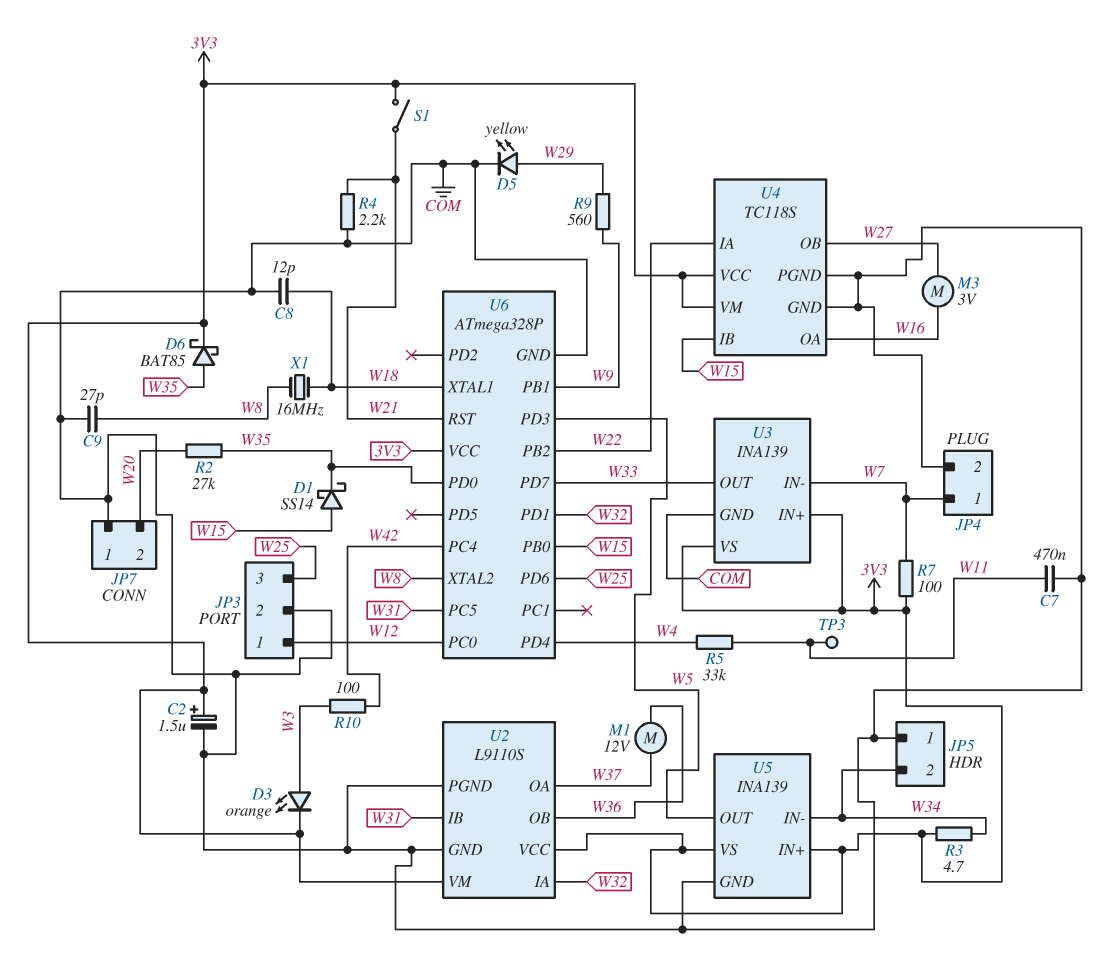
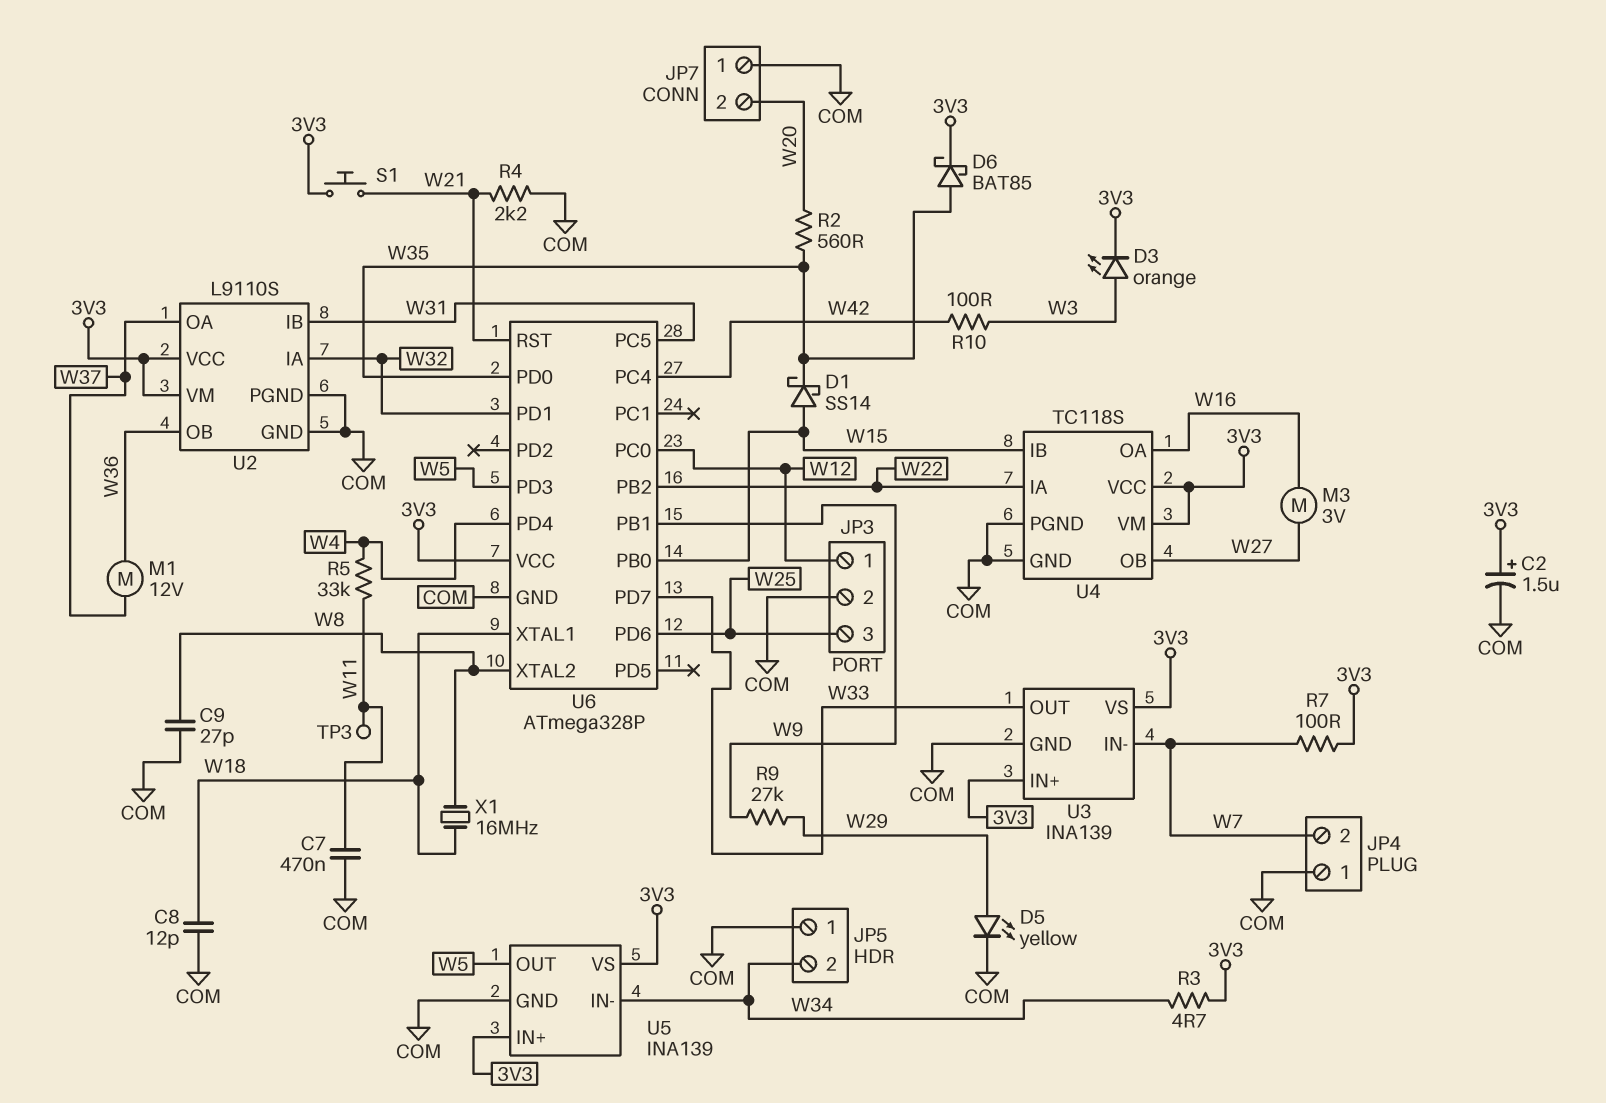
JP4 pin 1: W7 -> COM
JP4 pin 2: COM -> W7
R2: 27k (W20, W35) -> 560 (W20, W35)
R9: 560 (W9, W29) -> 27k (W9, W29)
S1: switch (3V3, W21) -> button (3V3, W21)

